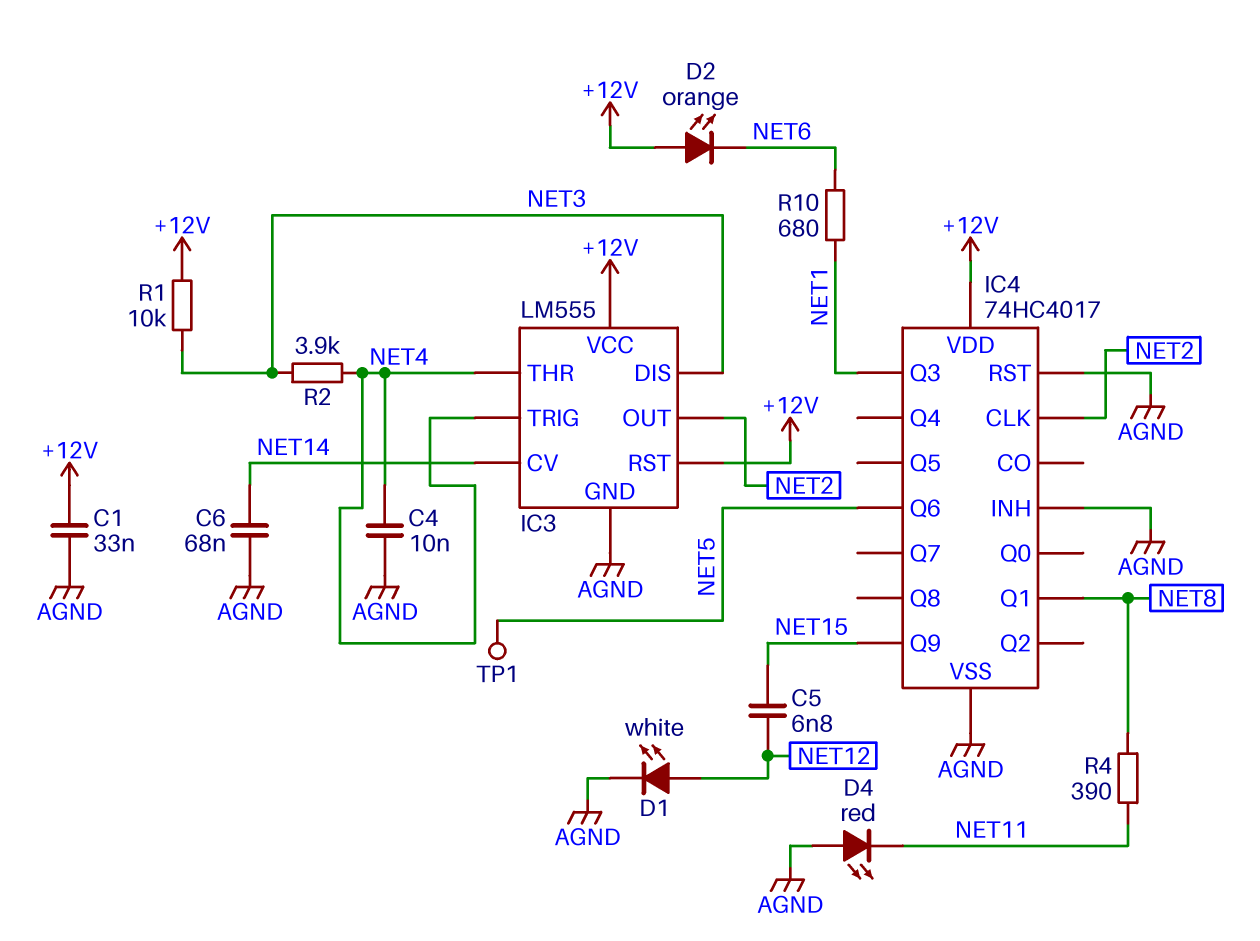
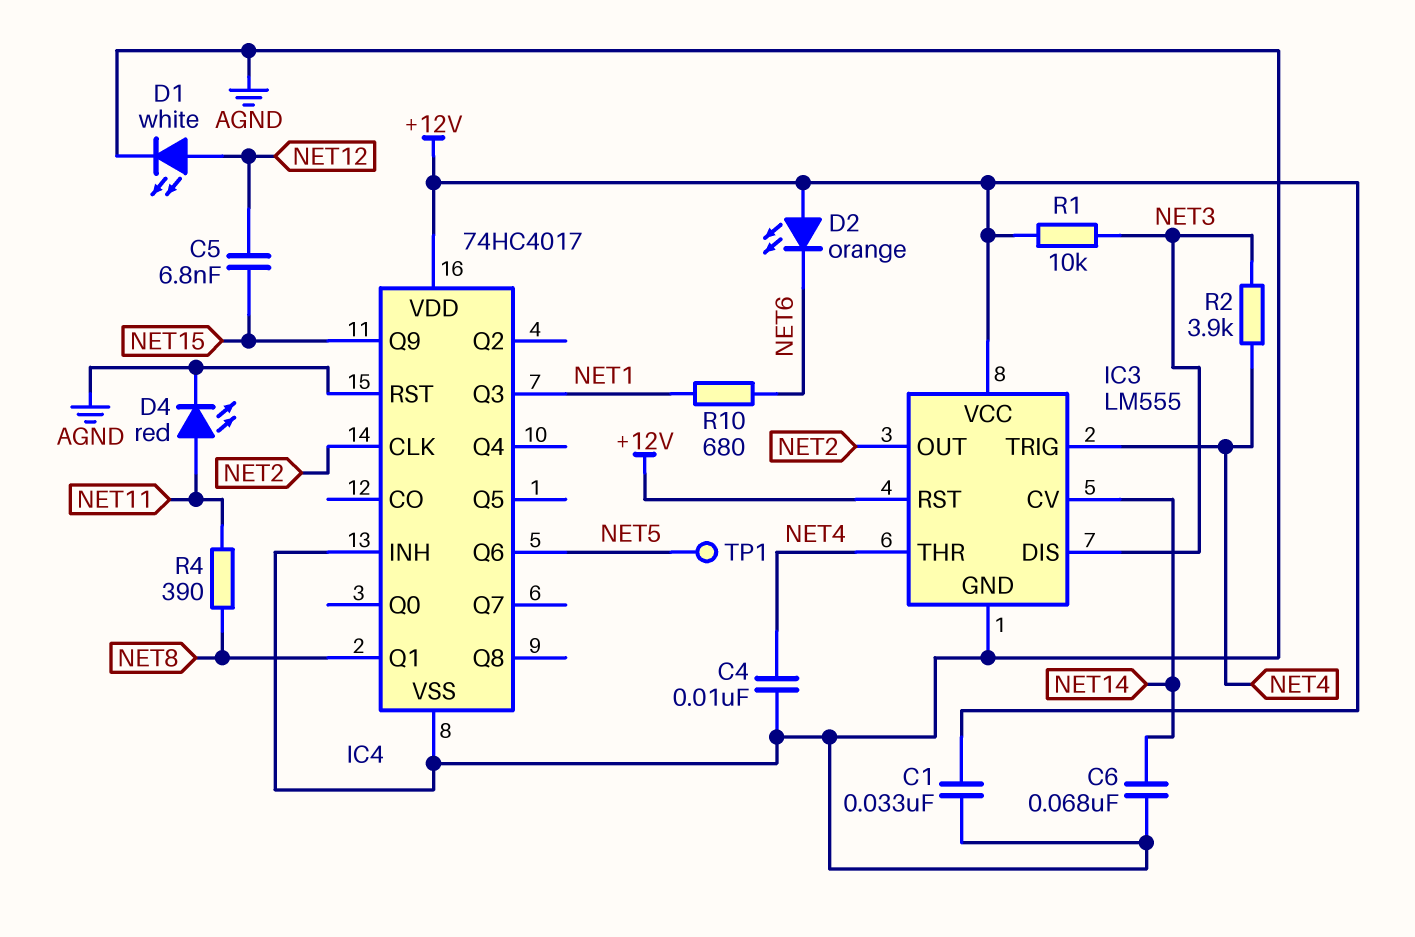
D4: LED red (A AGND, K NET11) -> LED red (A NET11, K AGND)

